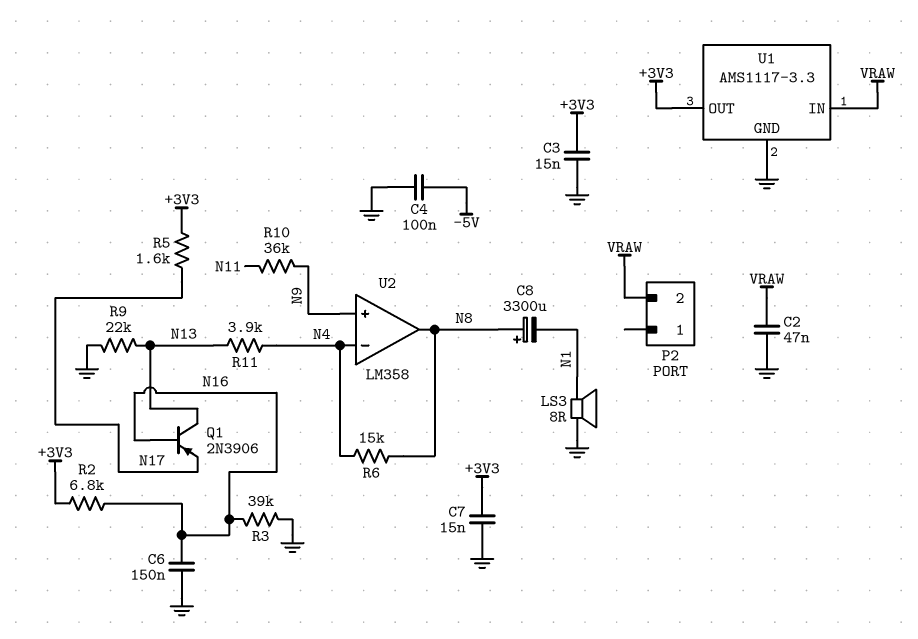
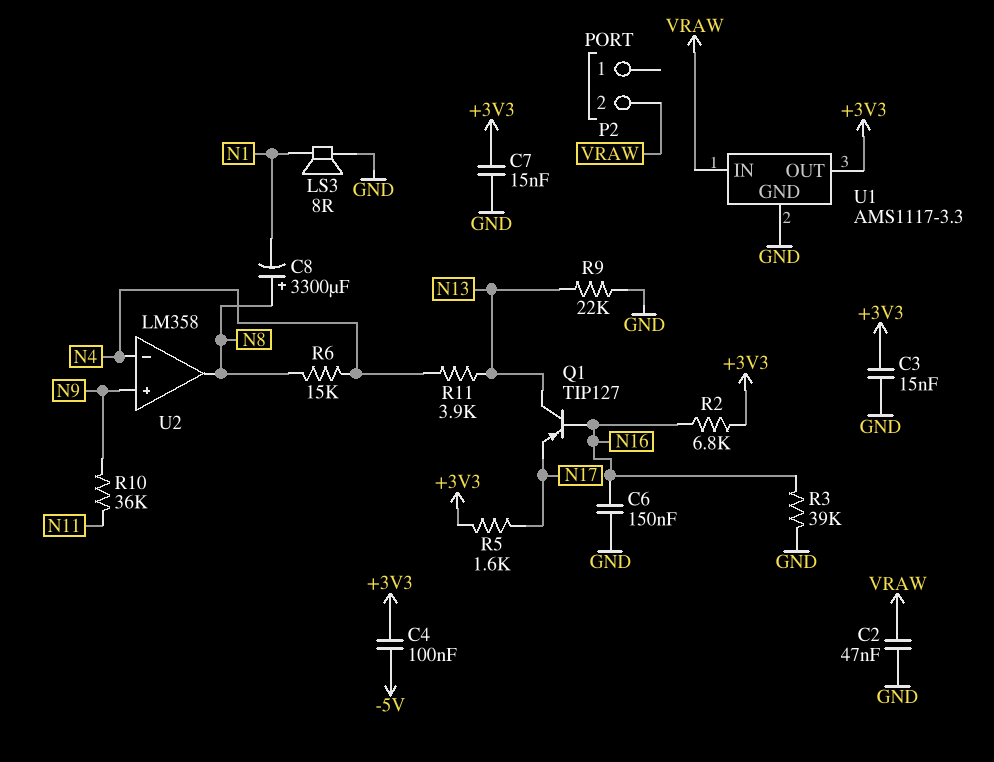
C4: 100nF (-5V, GND) -> 100nF (+3V3, -5V)
Q1: PNP 2N3906 (B N16, C N13, E N17) -> PNP TIP127 (B N16, C N13, E N17)

